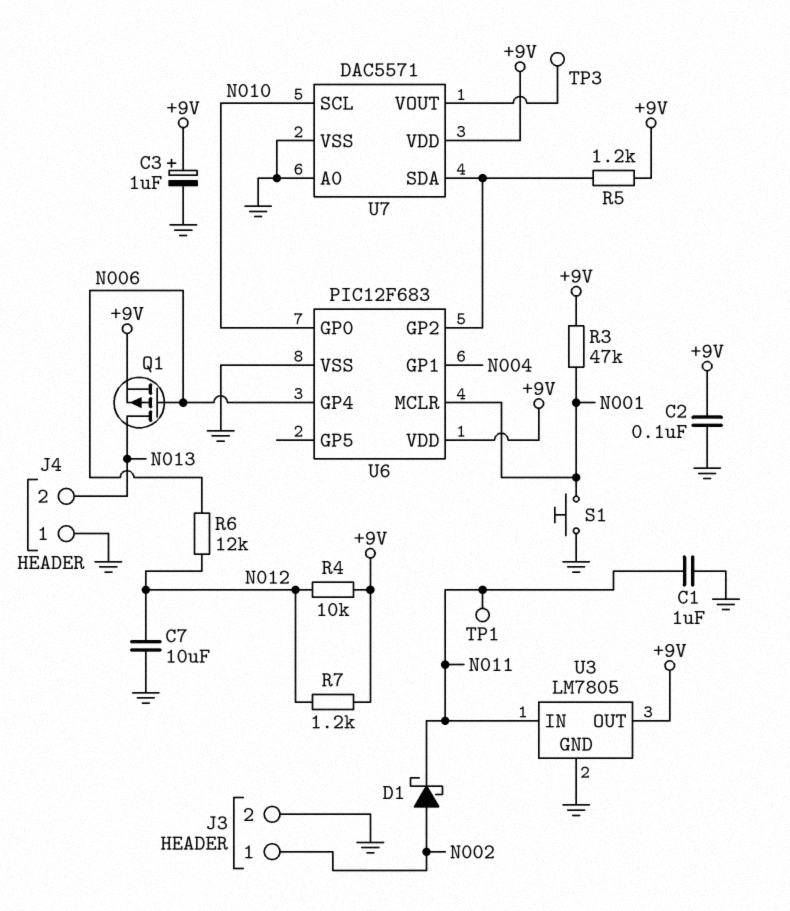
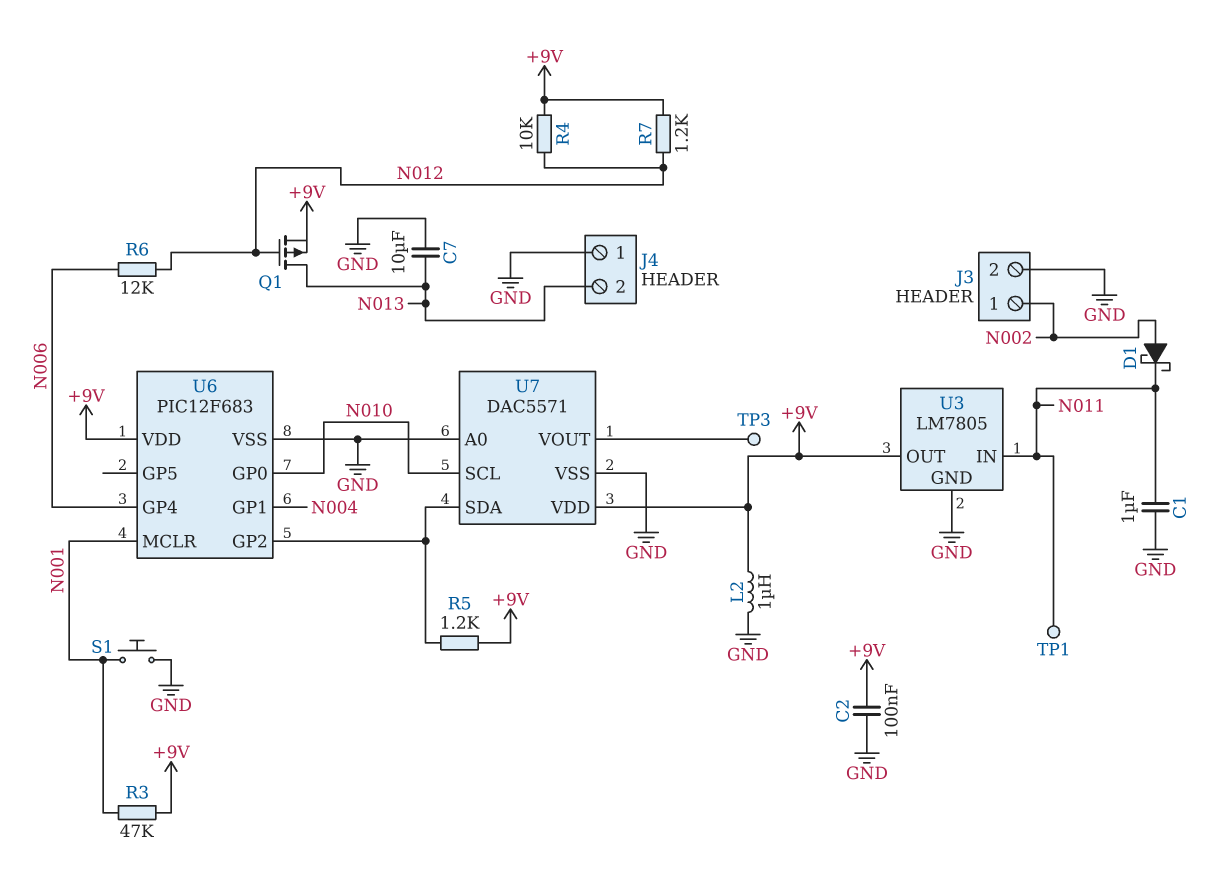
C3: 1uF (plus +9V, minus GND) -> none
C7: 10uF (GND, N012) -> 10uF (GND, N013)
L2: none -> 1uH (+9V, GND)
Q1: PMOS (G N006, D N013, S +9V) -> PMOS (G N012, D N013, S +9V)

